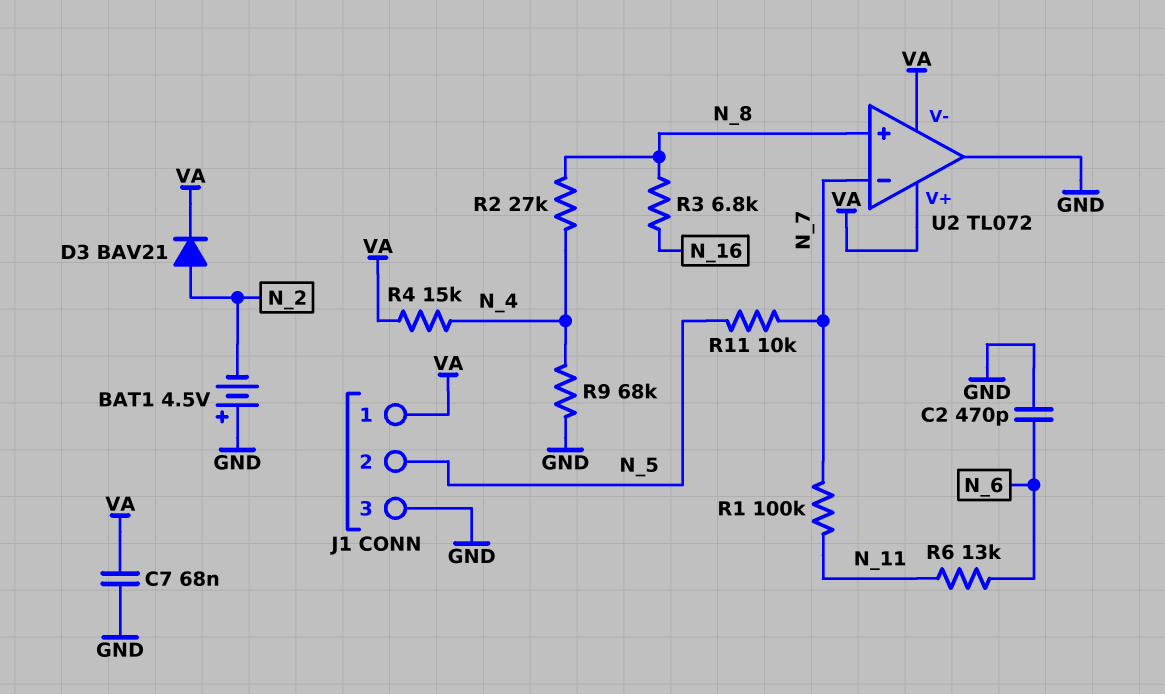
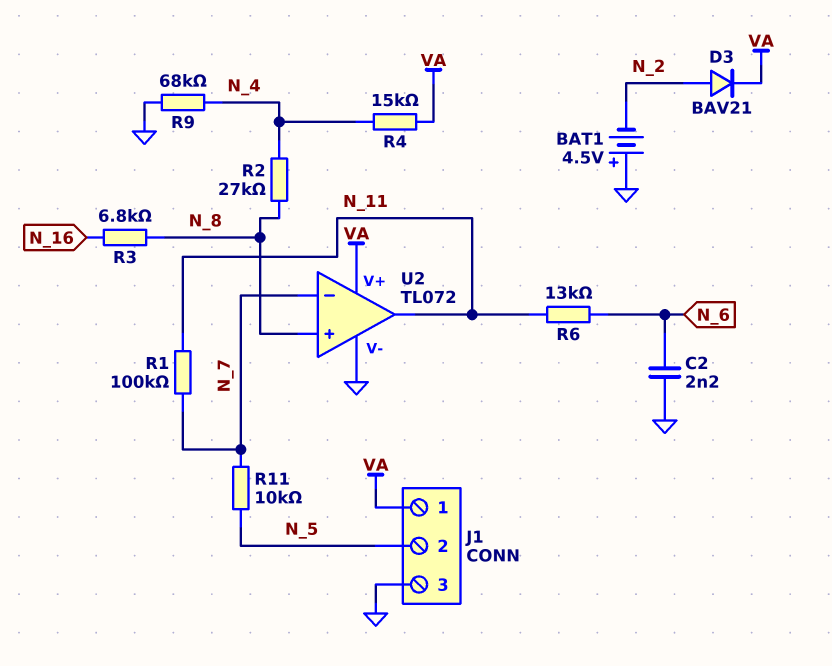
C2: 470pF (GND, N_6) -> 2.2nF (GND, N_6)
C7: 68nF (GND, VA) -> none
U2 pin V-: VA -> GND
U2 pin out: GND -> N_11

